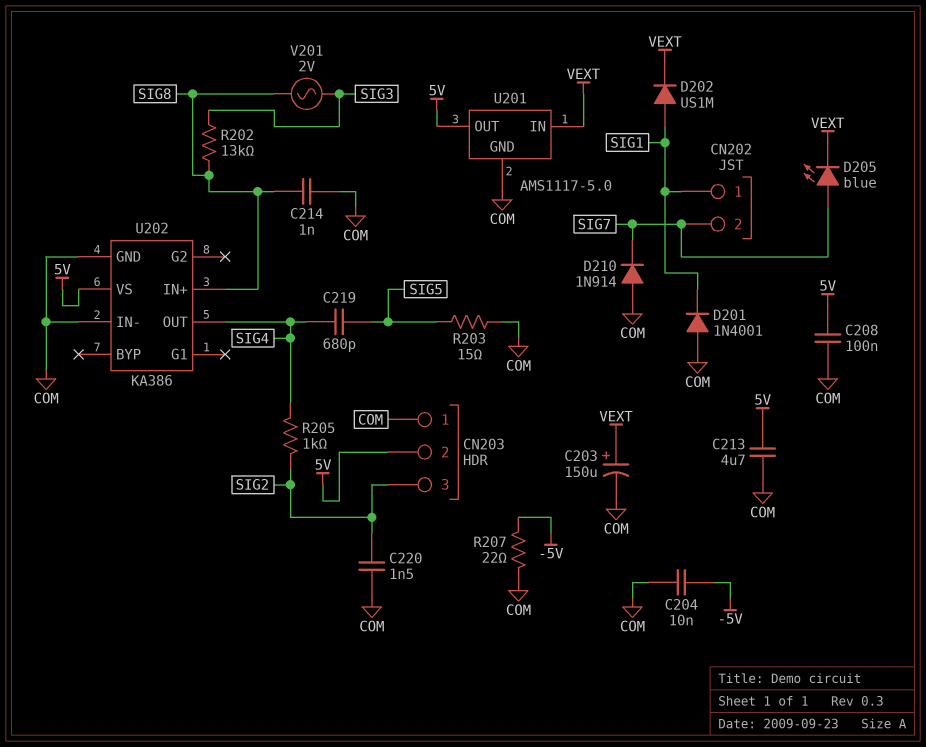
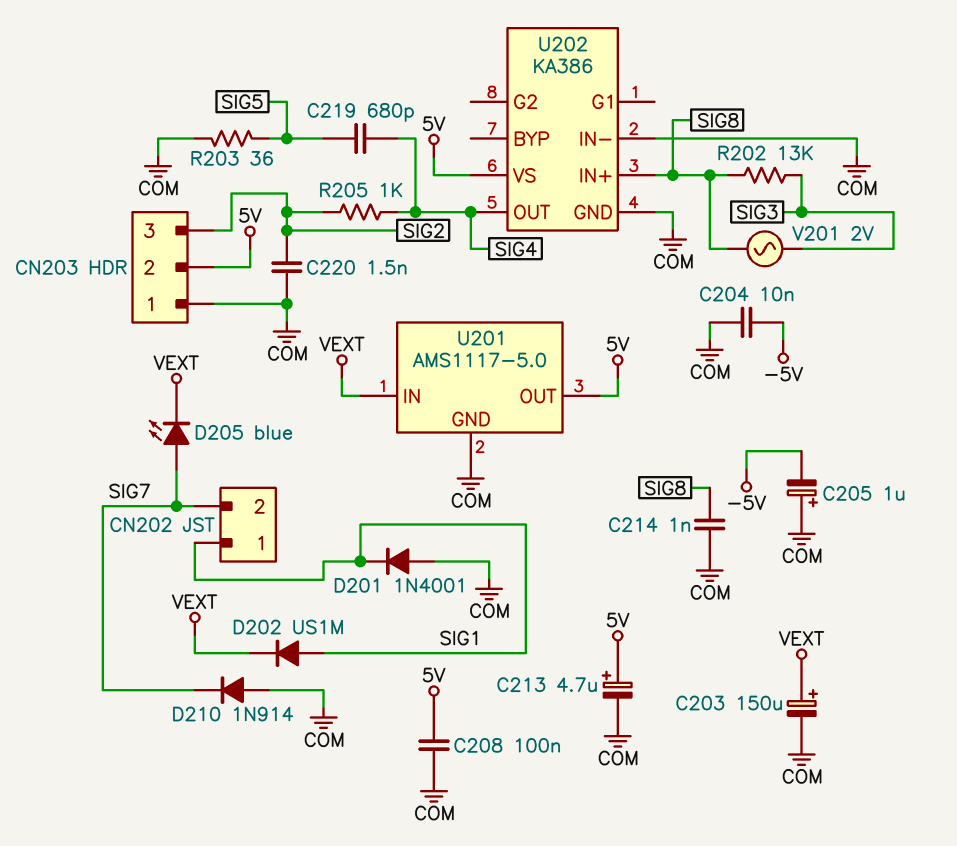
C205: none -> 1uF (plus COM, minus -5V)
C213: 4.7uF (5V, COM) -> 4.7uF (plus 5V, minus COM)
R203: 15 (COM, SIG5) -> 36 (COM, SIG5)
R207: 22 (-5V, COM) -> none

